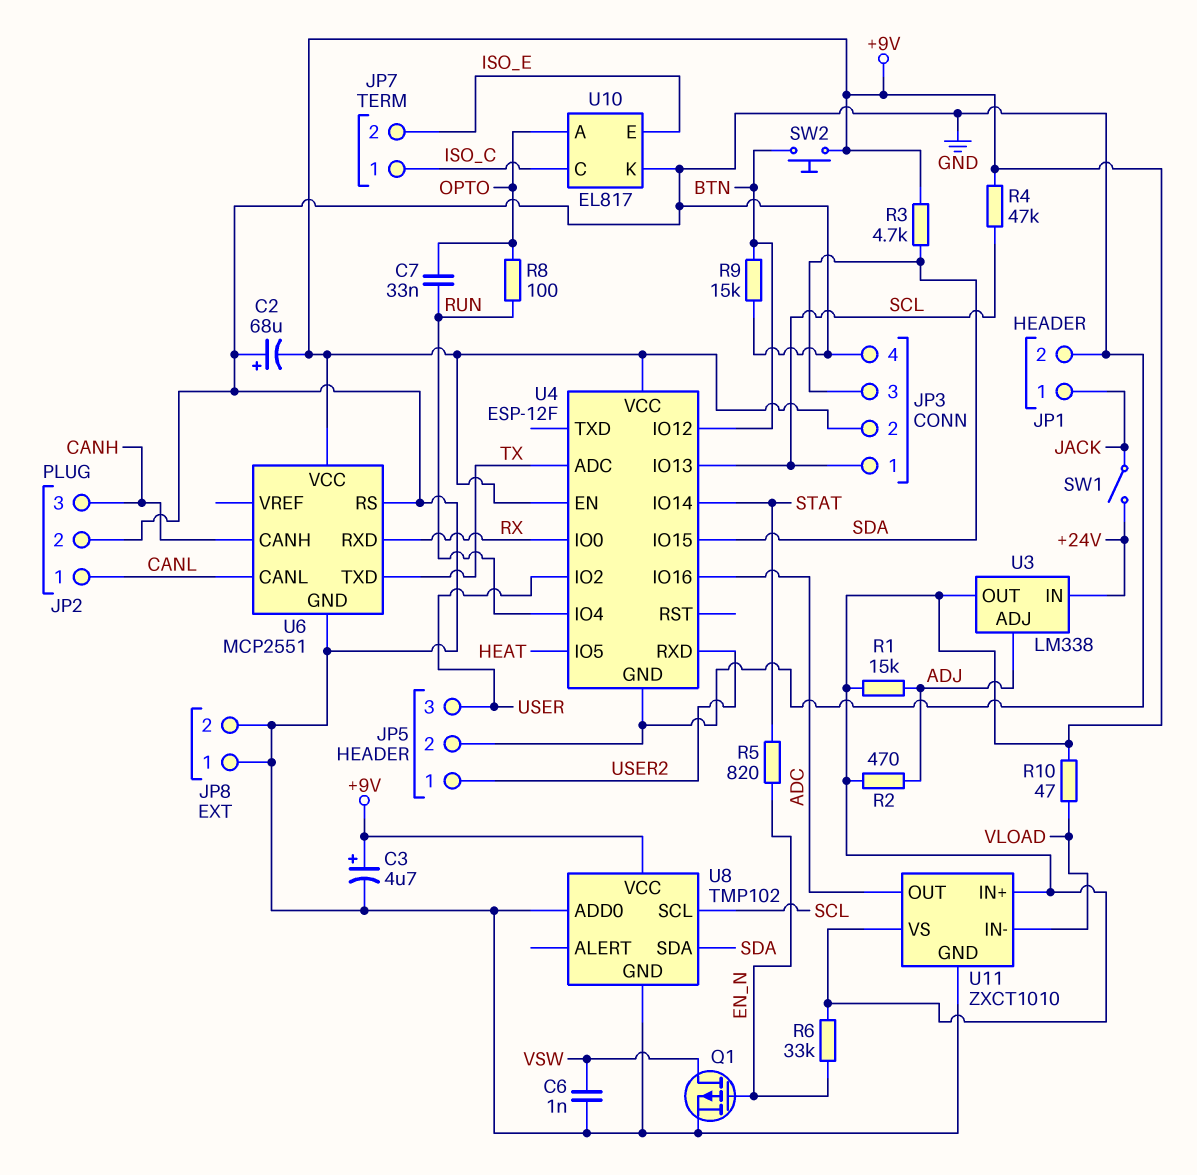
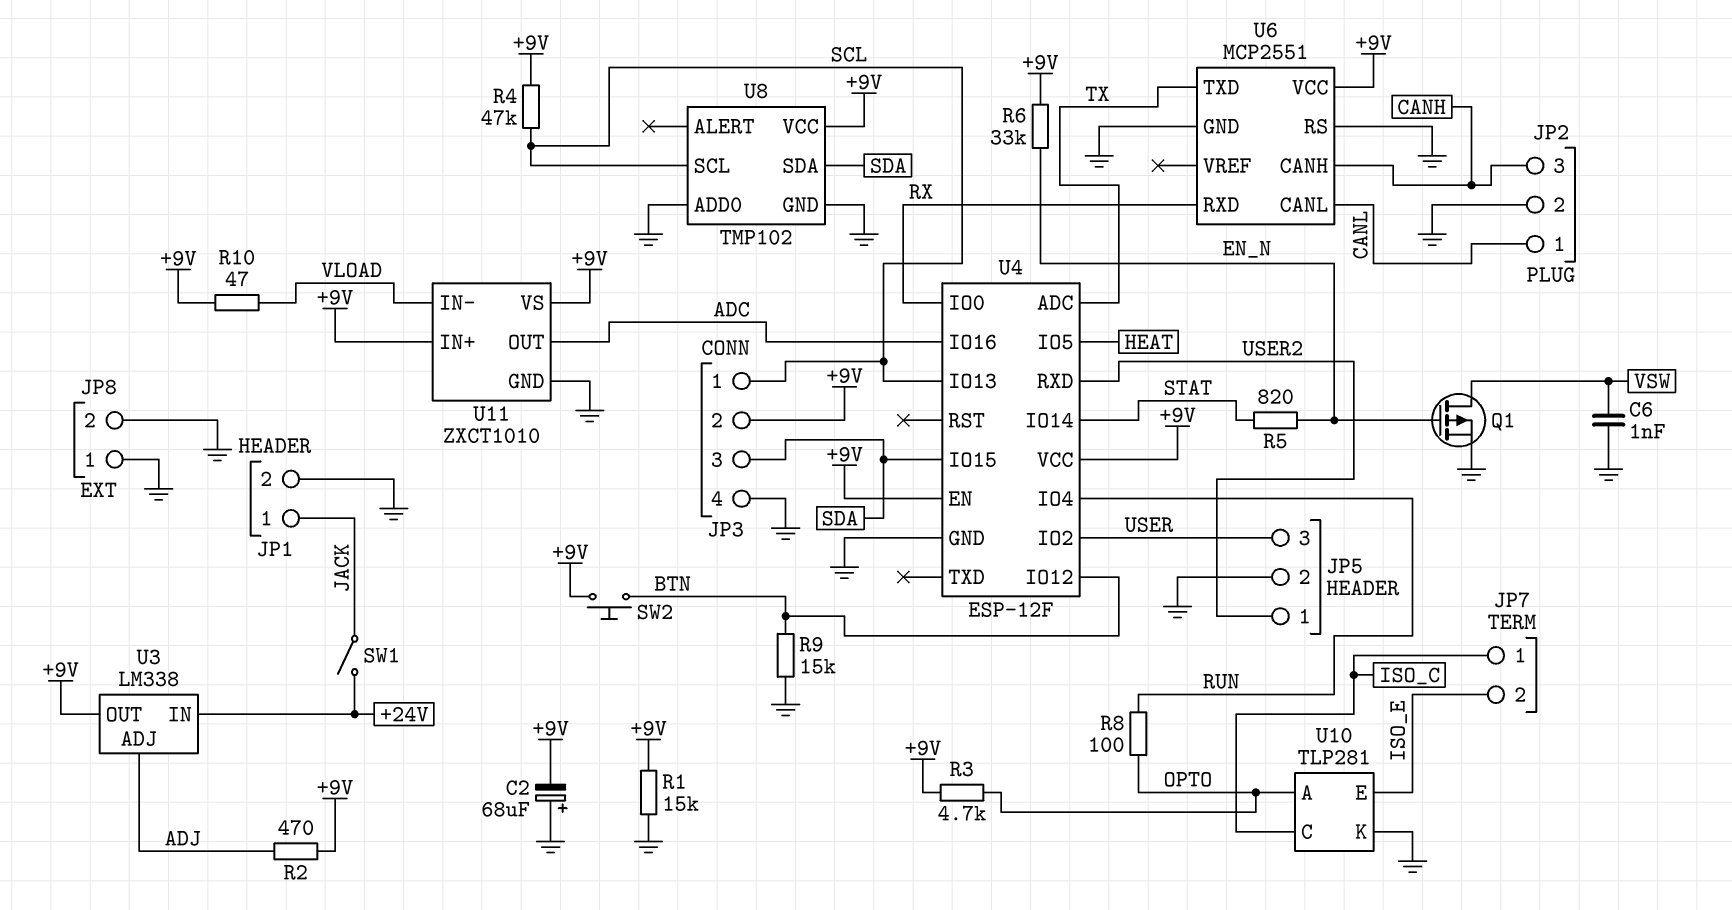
C3: 4.7uF (plus +9V, minus GND) -> none
C7: 33nF (OPTO, RUN) -> none
R1: 15k (+9V, ADJ) -> 15k (+9V, GND)
R3: 4.7k (+9V, SDA) -> 4.7k (+9V, OPTO)
U10: EL817 -> TLP281

